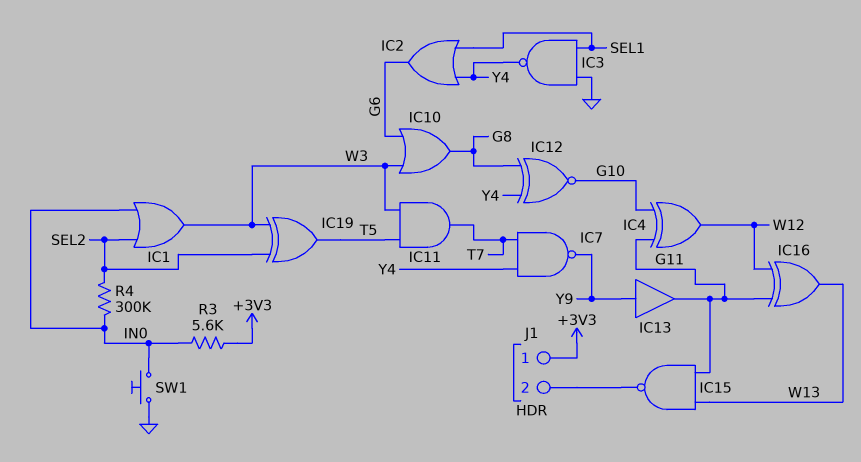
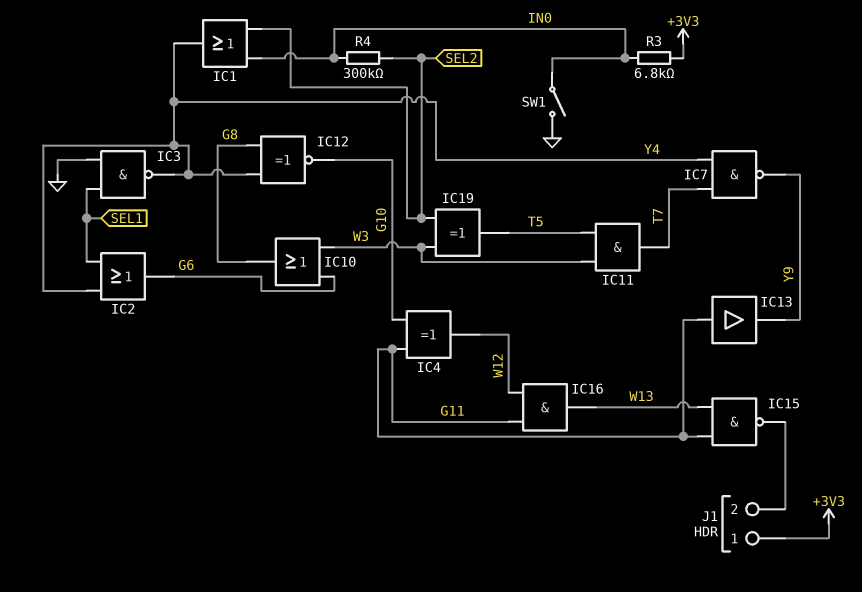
IC1: OR (in IN0, in SEL2, out W3) -> OR (in IN0, in SEL2, out Y4)
IC13: buffer (in Y9, out G11) -> buffer (in G11, out Y9)
IC16: XOR (in G11, in W12, out W13) -> AND (in G11, in W12, out W13)
R3: 5.6k (+3V3, IN0) -> 6.8k (+3V3, IN0)
SW1: button (GND, IN0) -> switch (GND, IN0)

